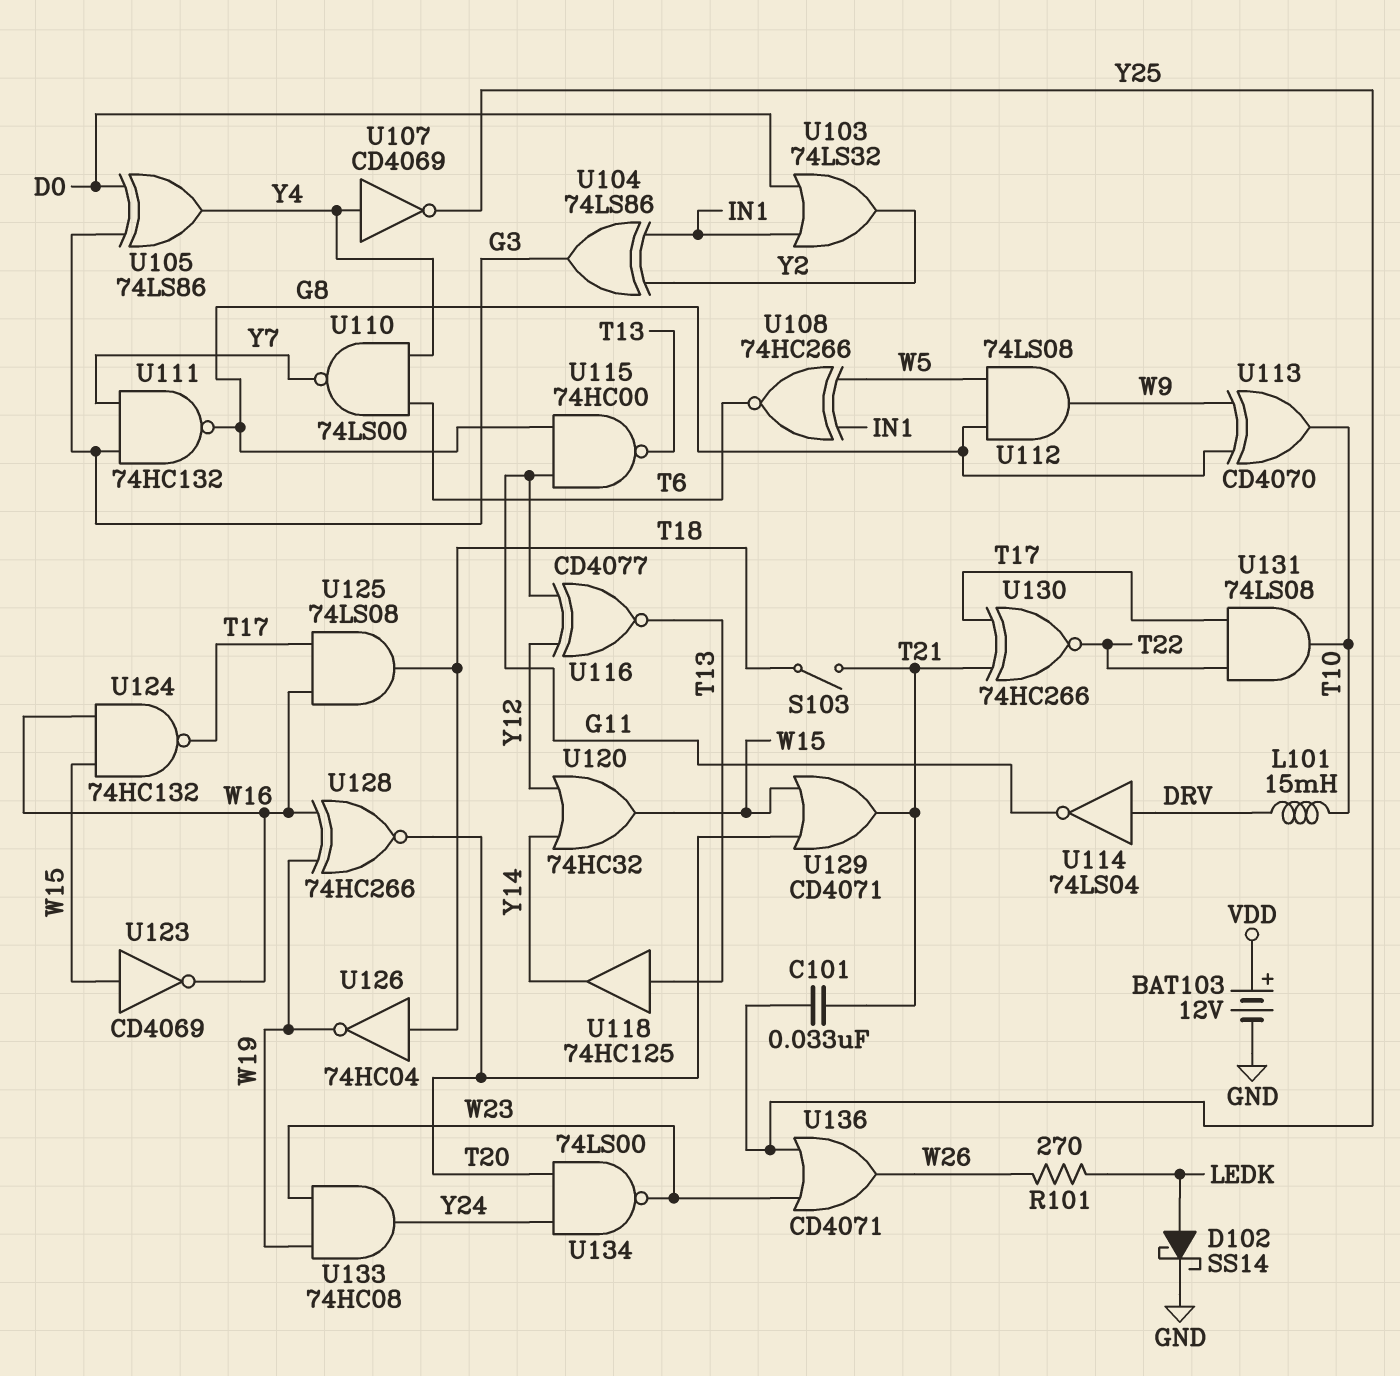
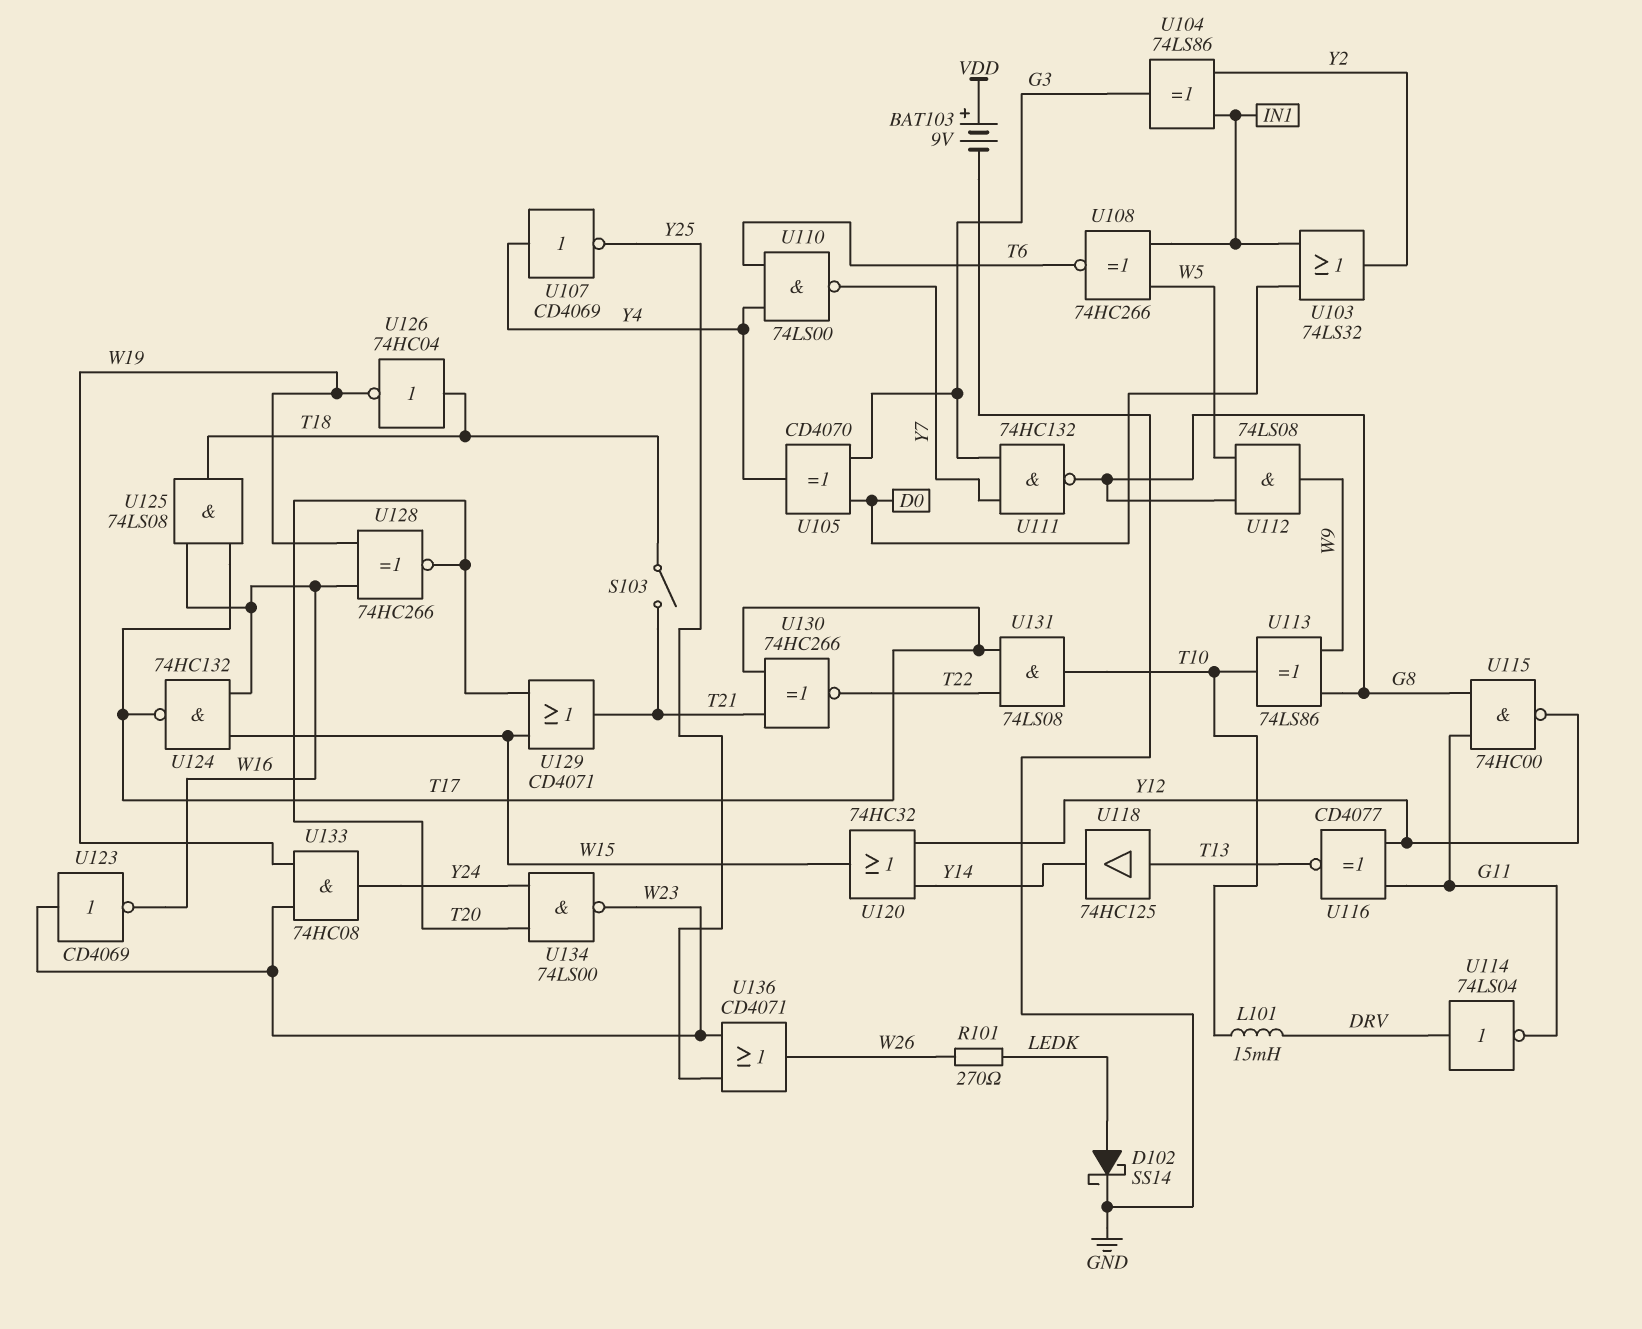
BAT103: 12V (plus VDD, minus GND) -> 9V (plus VDD, minus GND)
C101: 33nF (T21, Y25) -> none
U105: XOR 74LS86 (in D0, in G3, out Y4) -> XOR CD4070 (in D0, in G3, out Y4)
U113: XOR CD4070 (in G8, in W9, out T10) -> XOR 74LS86 (in G8, in W9, out T10)
U115: NAND 74HC00 (in G8, in G11, out T13) -> NAND 74HC00 (in G8, in G11, out Y12)
U123: NOT CD4069 (in W15, out W16) -> NOT CD4069 (in W23, out W16)

